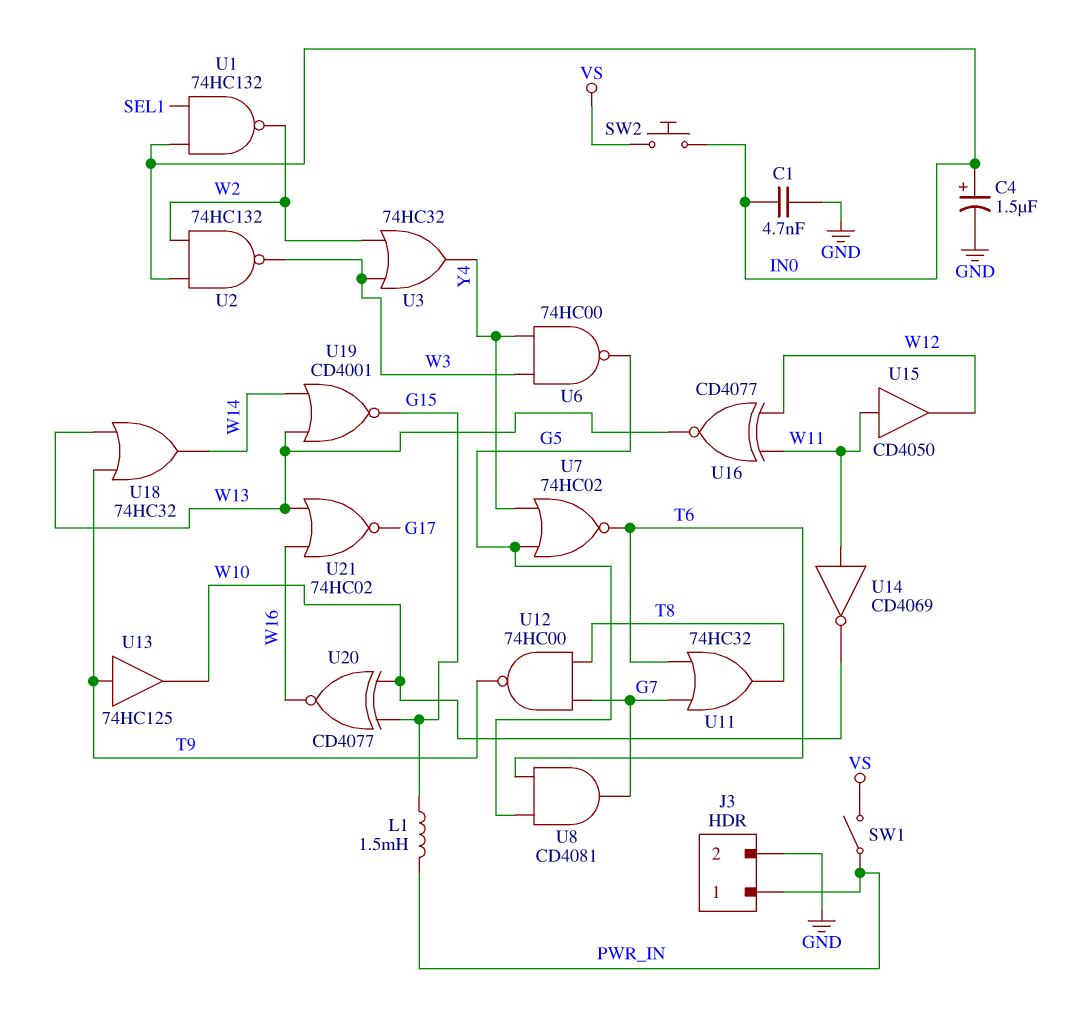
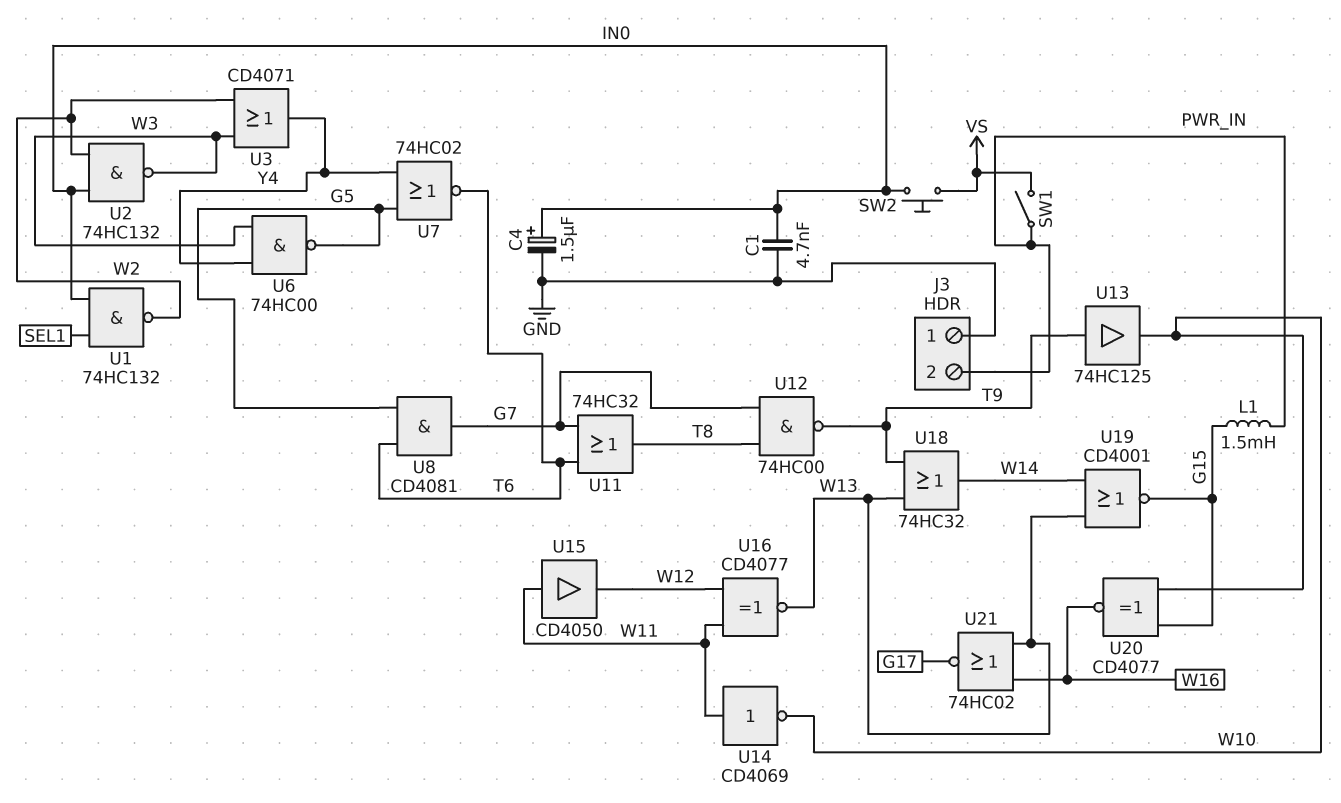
J3 pin 1: PWR_IN -> GND
J3 pin 2: GND -> PWR_IN
U3: OR 74HC32 (in W2, in W3, out Y4) -> OR CD4071 (in W2, in W3, out Y4)

